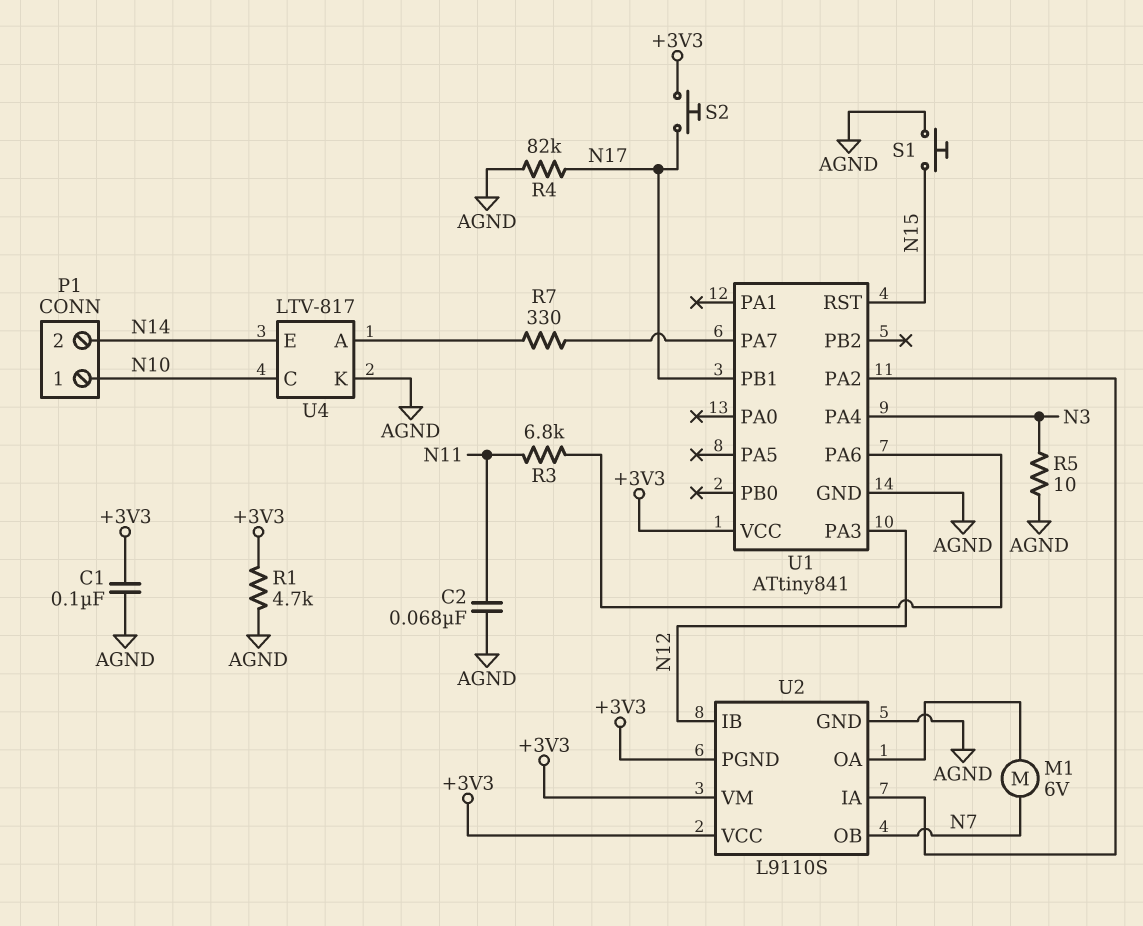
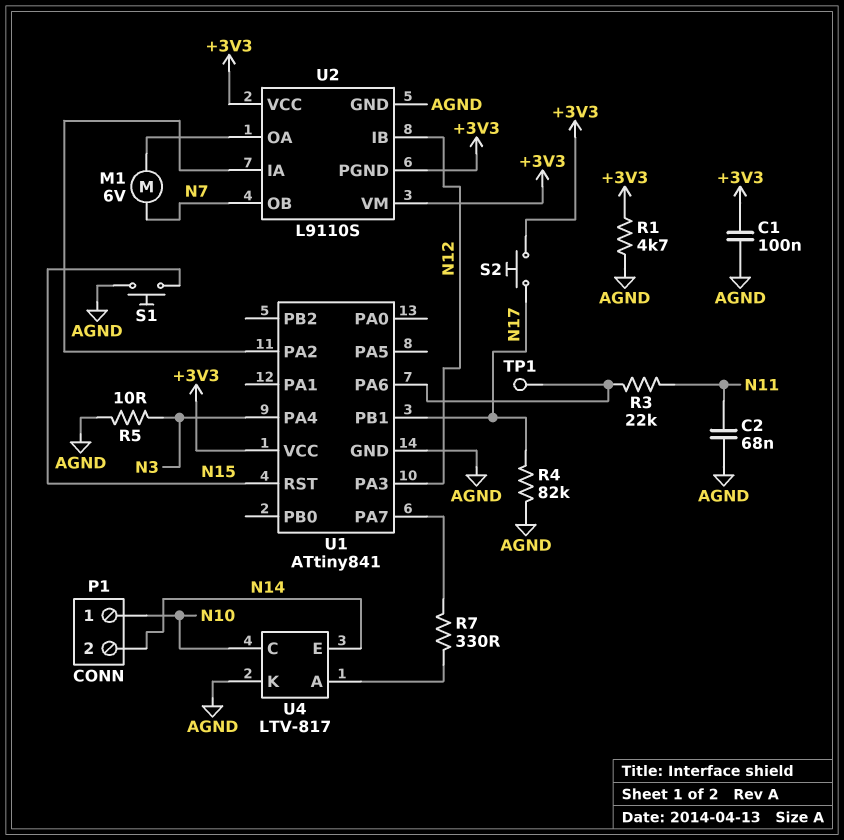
R3: 6.8k (N11, U1/PA6) -> 22k (N11, U1/PA6)
TP1: none -> test point (U1/PA6)

